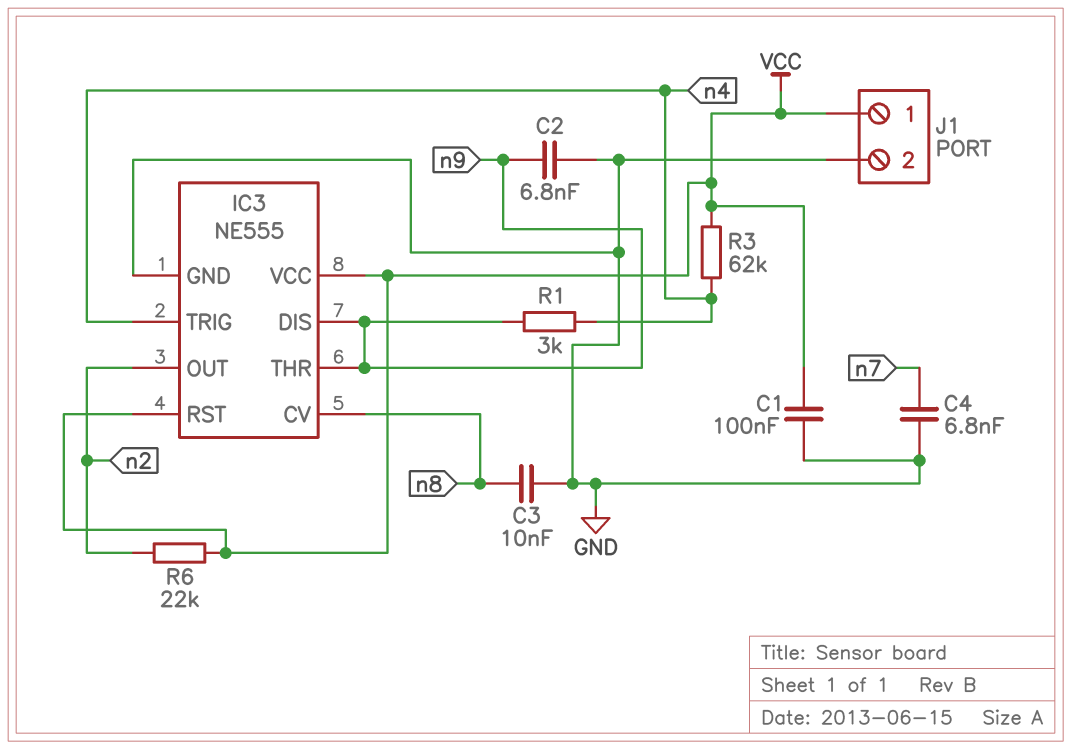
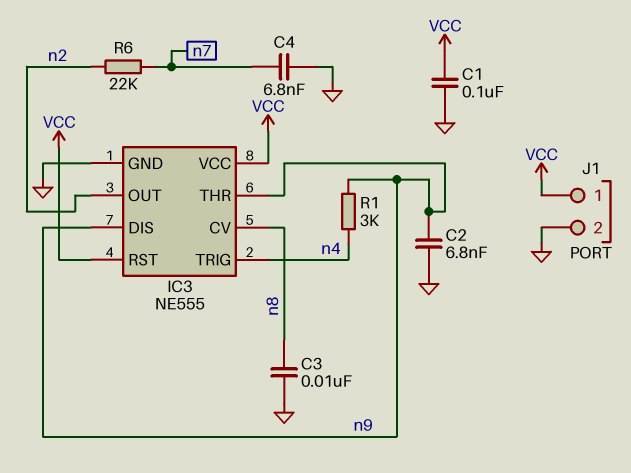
R3: 62k (VCC, n4) -> none
R6: 22k (VCC, n2) -> 22k (n2, n7)

